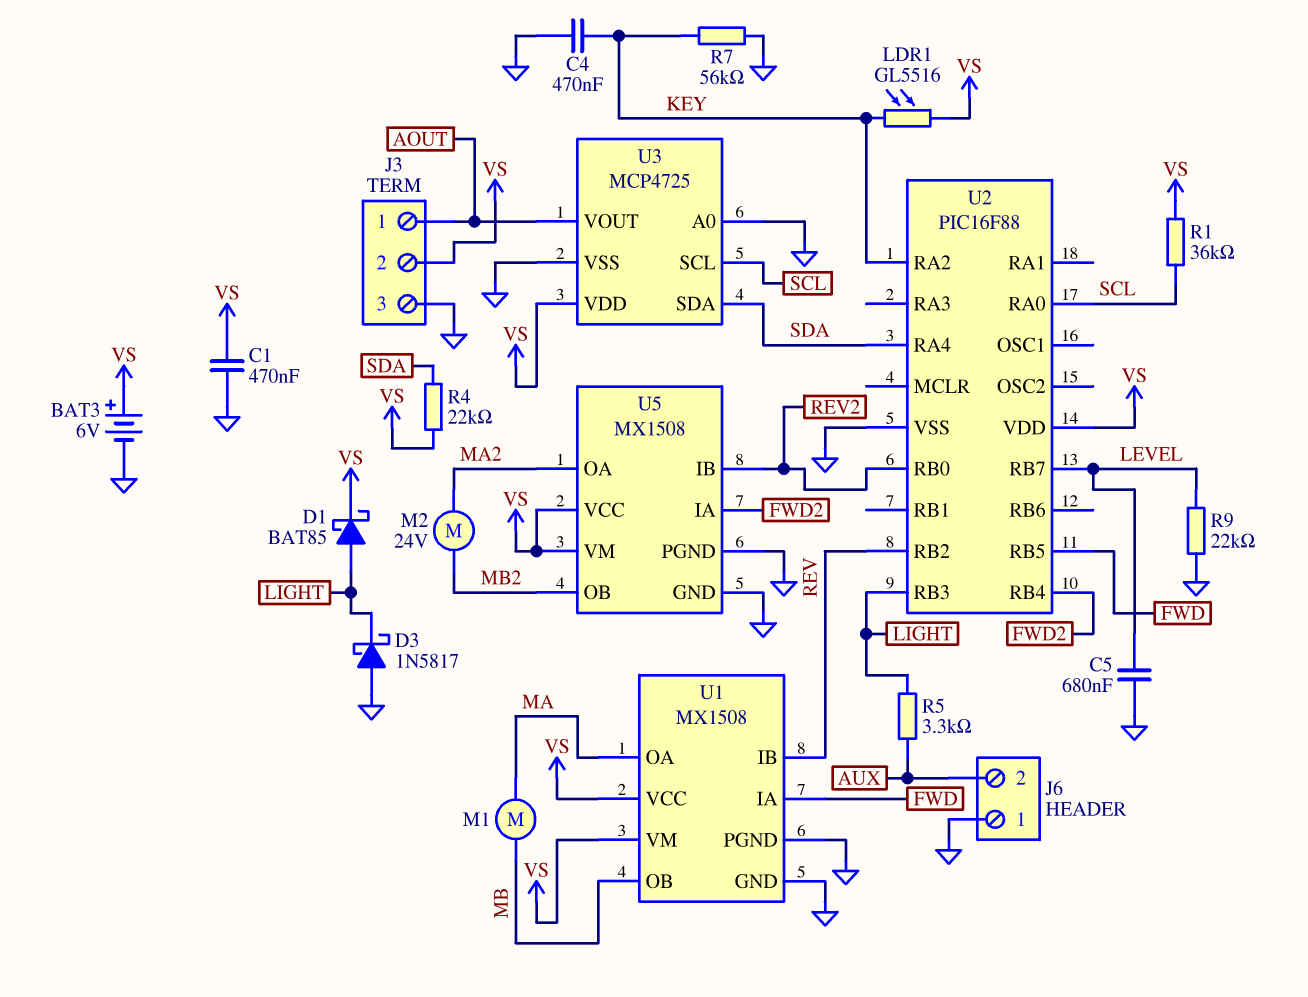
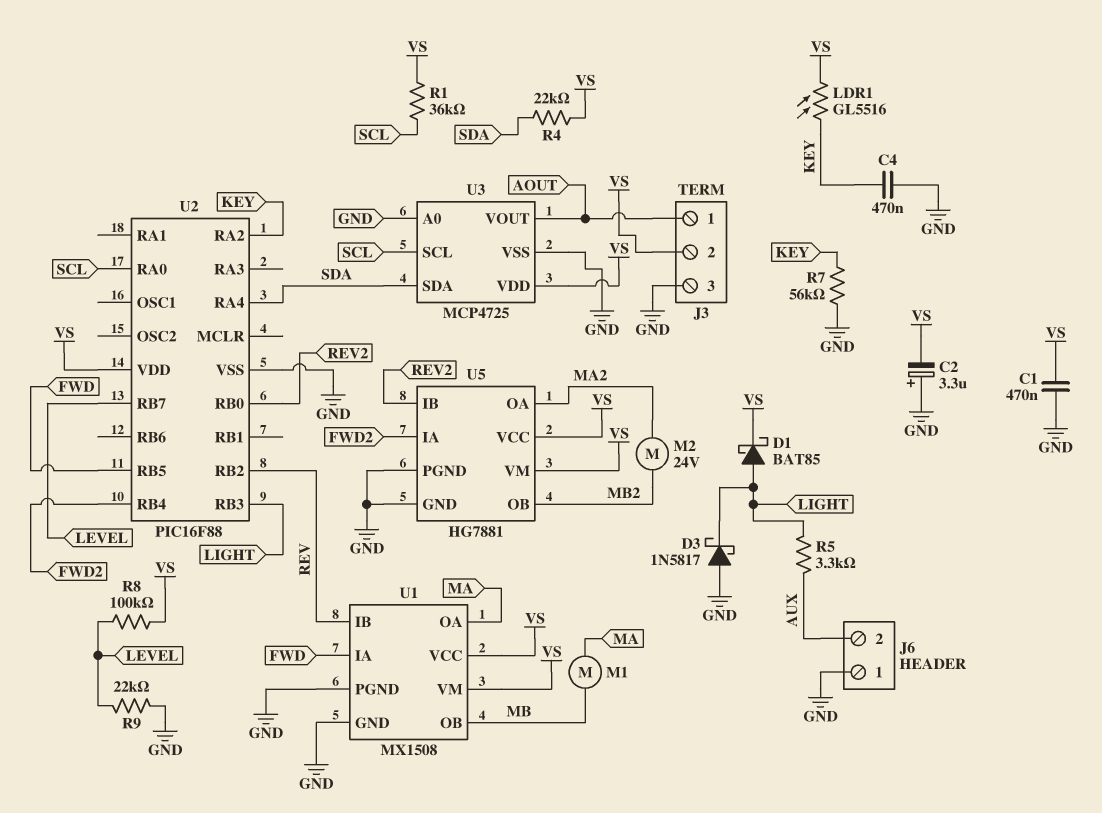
BAT3: 6V (plus VS, minus GND) -> none
C2: none -> 3.3uF (plus GND, minus VS)
C5: 680nF (GND, LEVEL) -> none
R8: none -> 100k (LEVEL, VS)
U5: MX1508 -> HG7881

